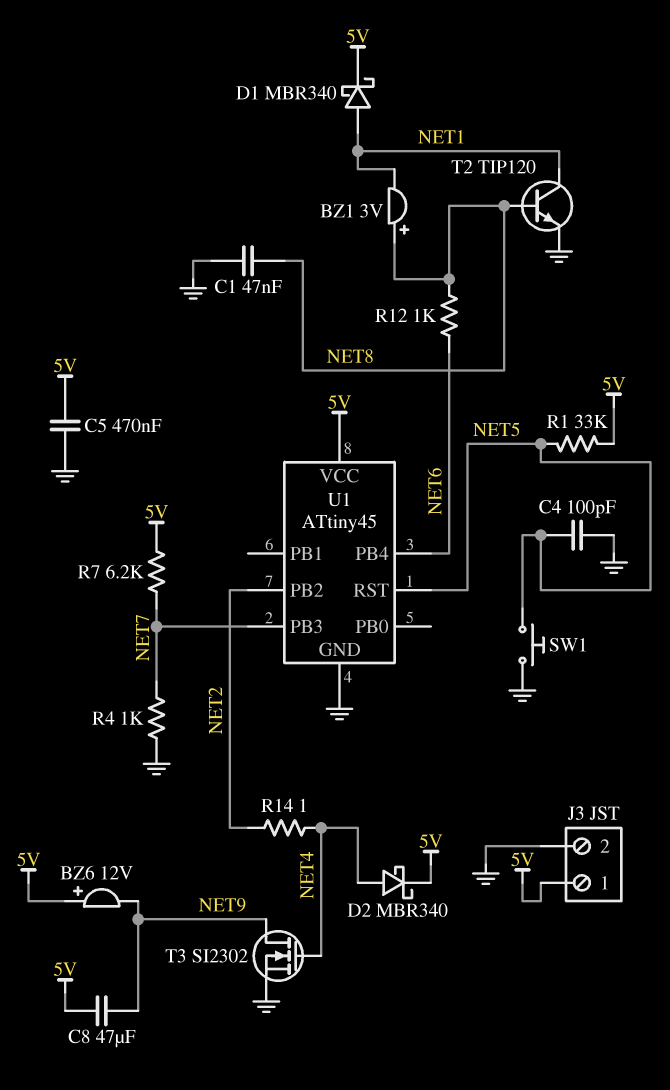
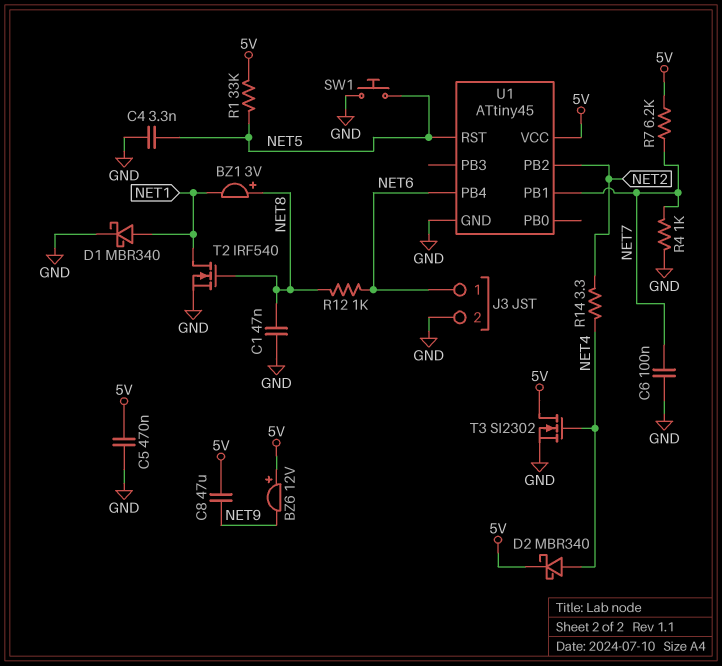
C4: 100pF (GND, NET5) -> 3.3nF (GND, NET5)
C6: none -> 100nF (GND, NET7)
D1: schottky MBR340 (A NET1, K 5V) -> schottky MBR340 (A NET1, K GND)
J3 pin 1: 5V -> NET6
R14: 1 (NET2, NET4) -> 3.3 (NET2, NET4)
T2: NPN TIP120 (B NET8, C NET1, E GND) -> NMOS IRF540 (G NET8, D NET1, S GND)
T3: NMOS SI2302 (G NET4, D NET9, S GND) -> NMOS SI2302 (G NET4, D 5V, S GND)
U1 pin PB1: none -> NET7
U1 pin PB3: NET7 -> none

